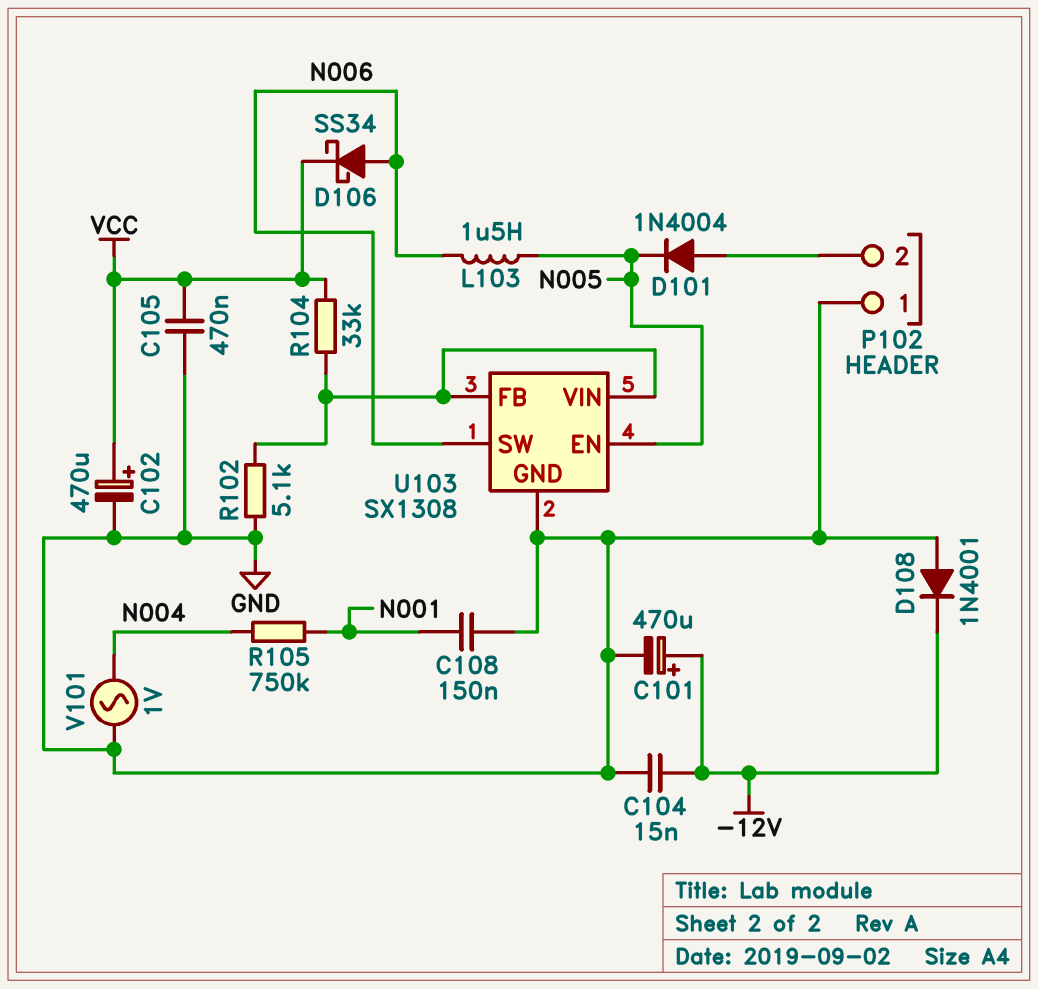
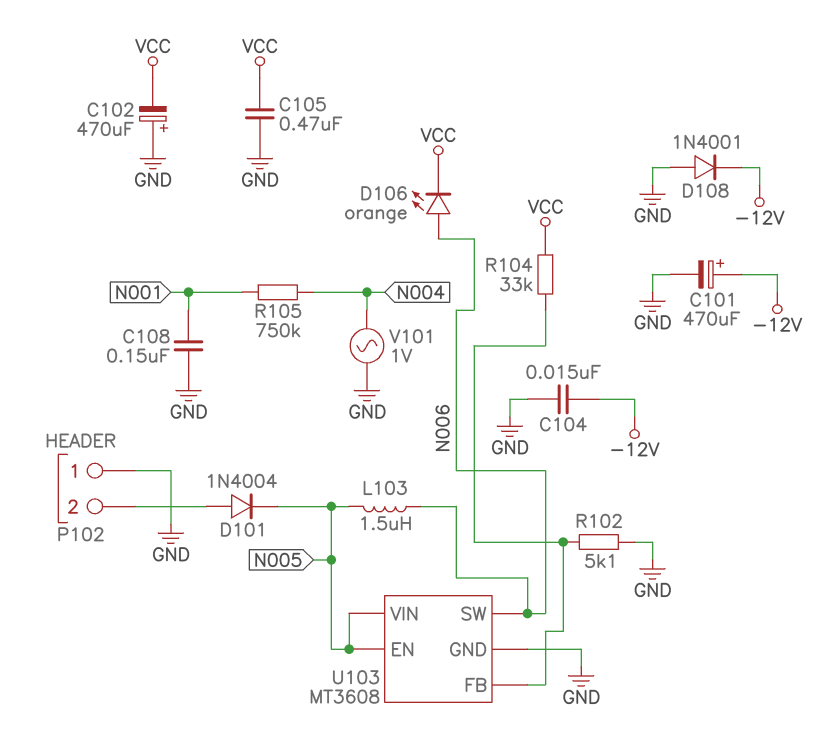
C102: 470uF (plus VCC, minus GND) -> 470uF (plus GND, minus VCC)
D106: schottky SS34 (A N006, K VCC) -> LED orange (A N006, K VCC)
U103: SX1308 -> MT3608
U103 pin VIN: U103/FB -> N005

